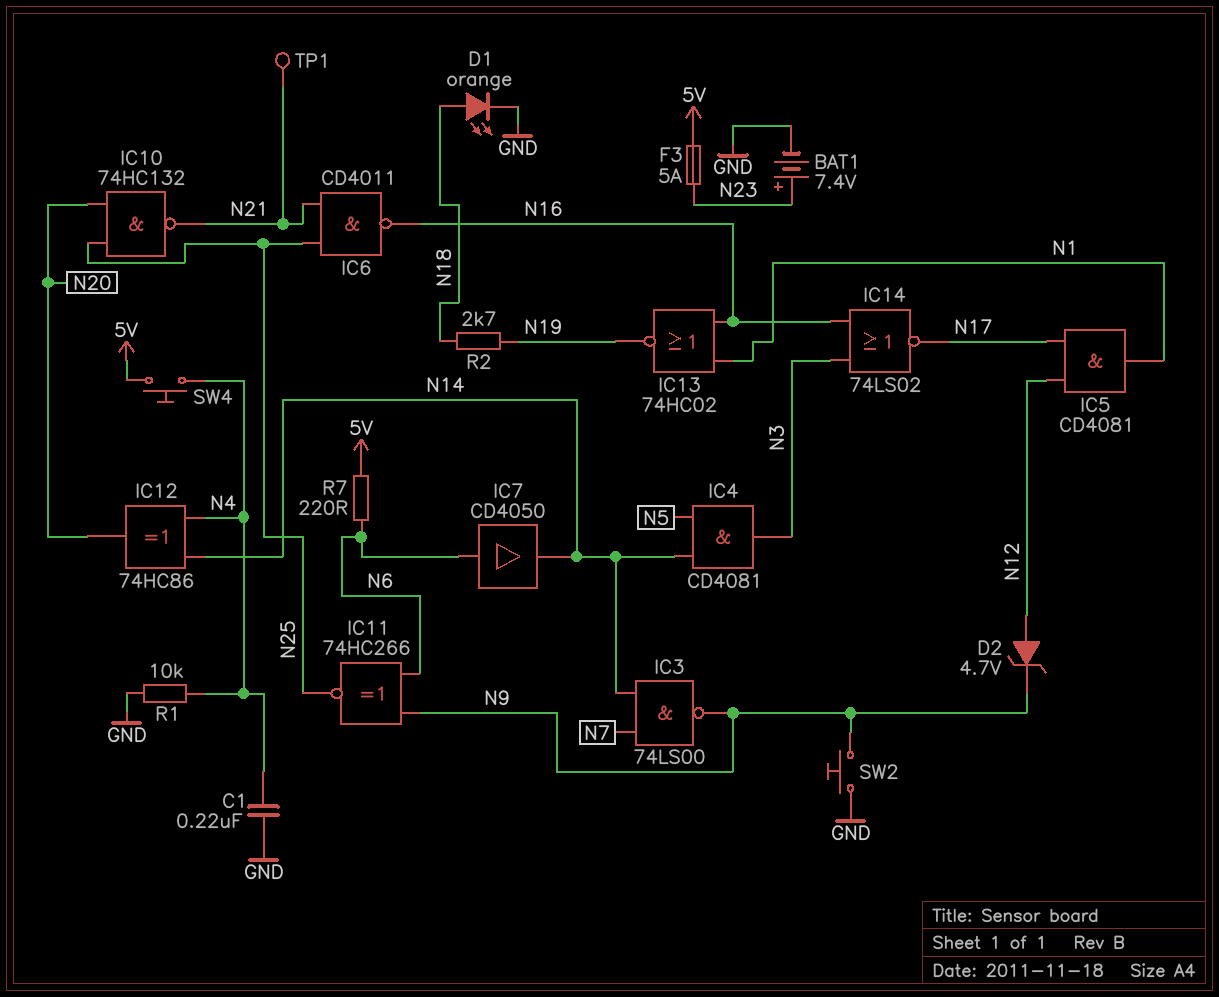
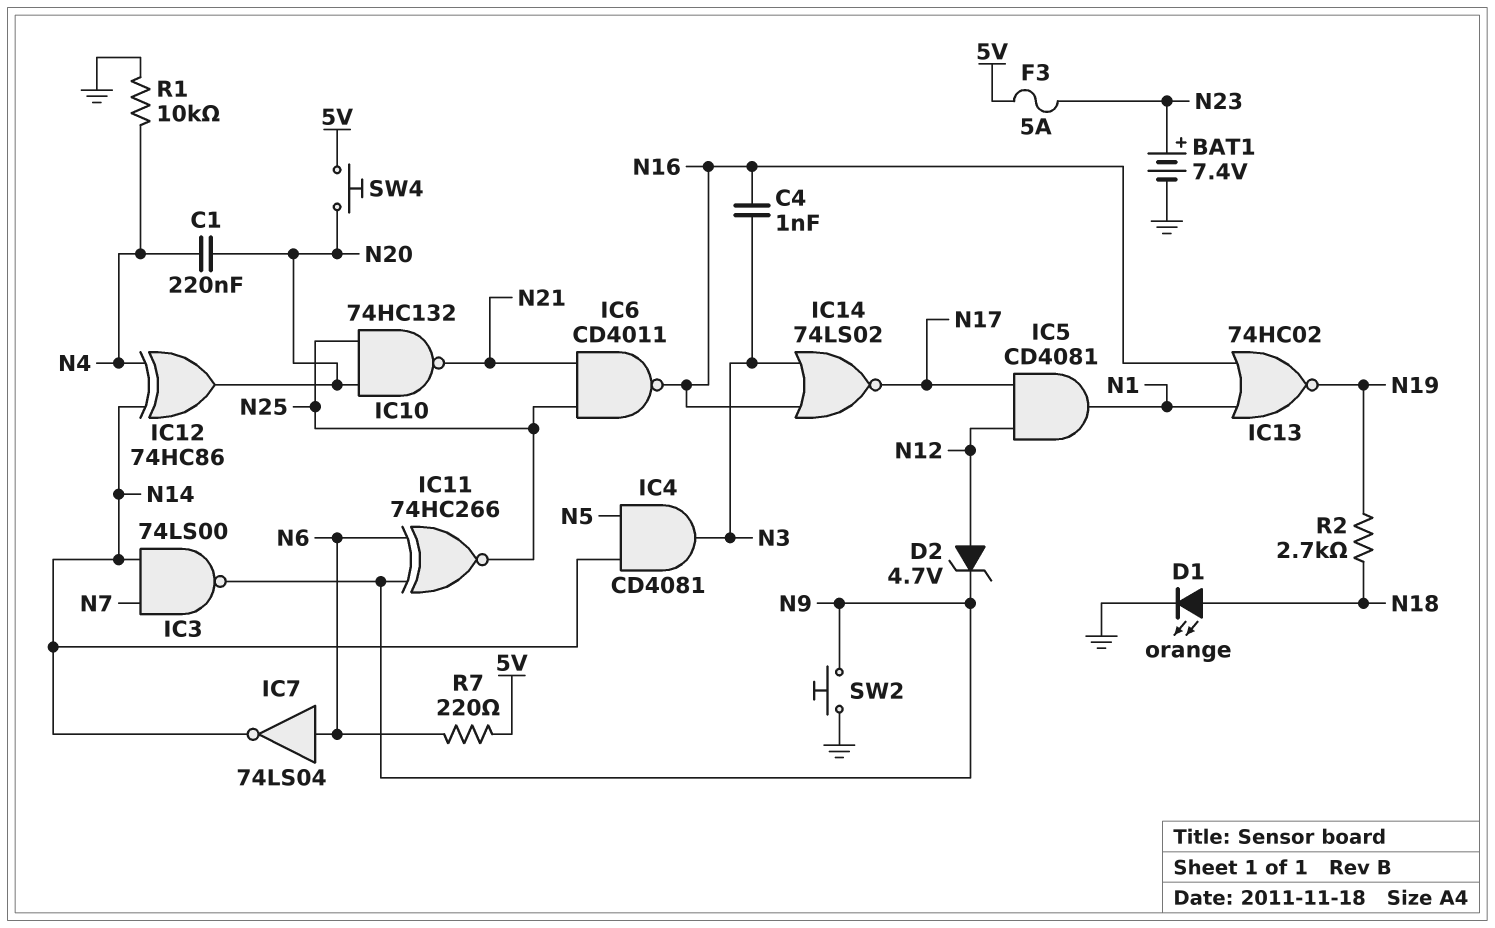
C1: 220nF (GND, N4) -> 220nF (N4, N20)
C4: none -> 1nF (N3, N16)
IC7: buffer CD4050 (in N6, out N14) -> NOT 74LS04 (in N6, out N14)
SW4: button (5V, N4) -> button (5V, N20)
TP1: test point (N21) -> none

